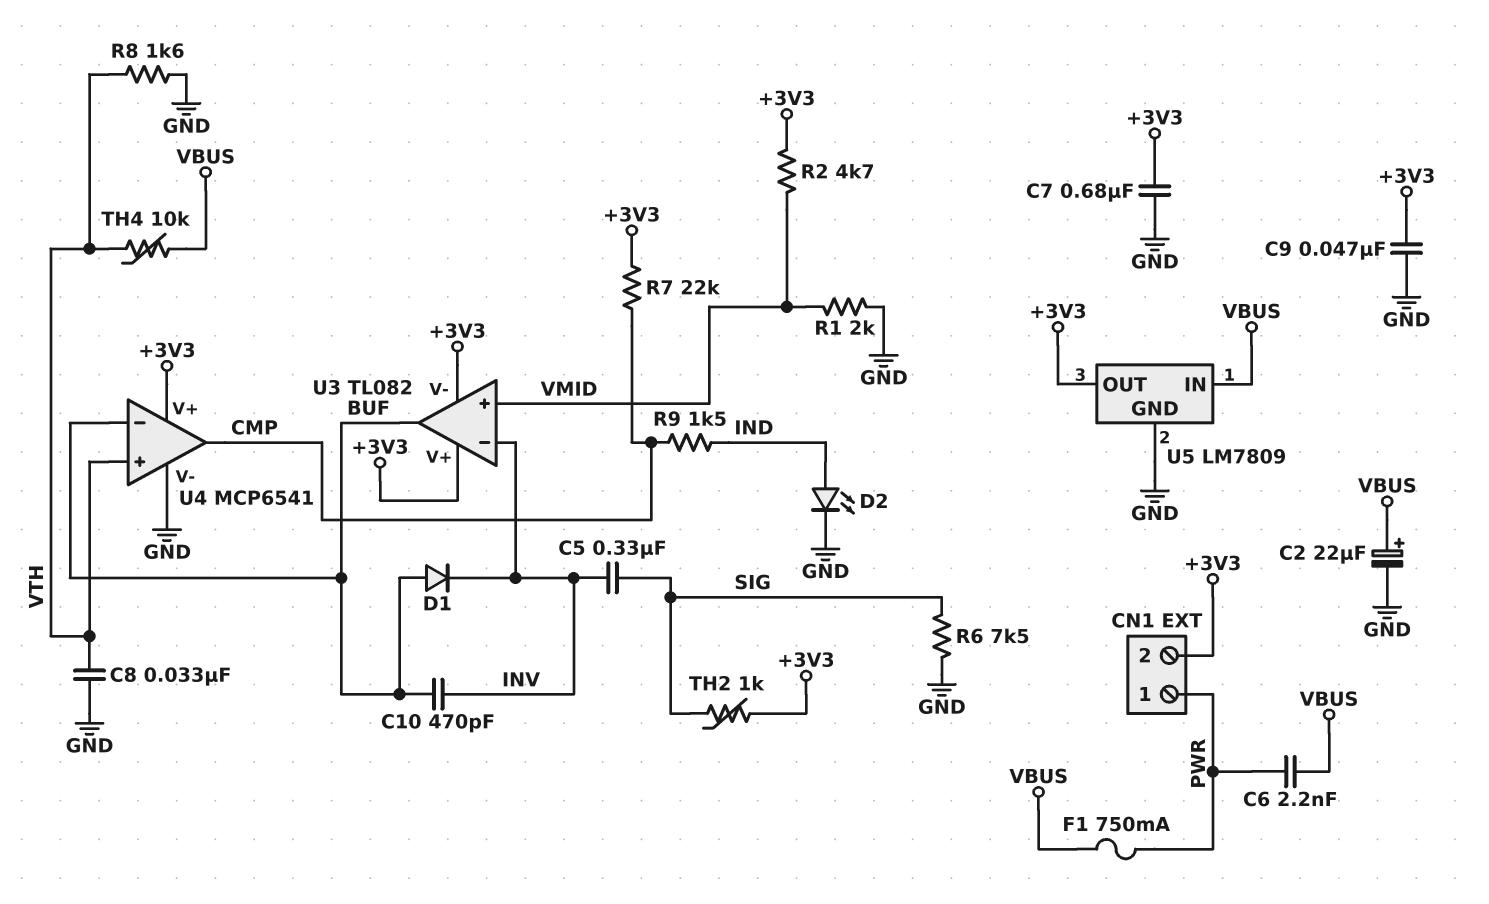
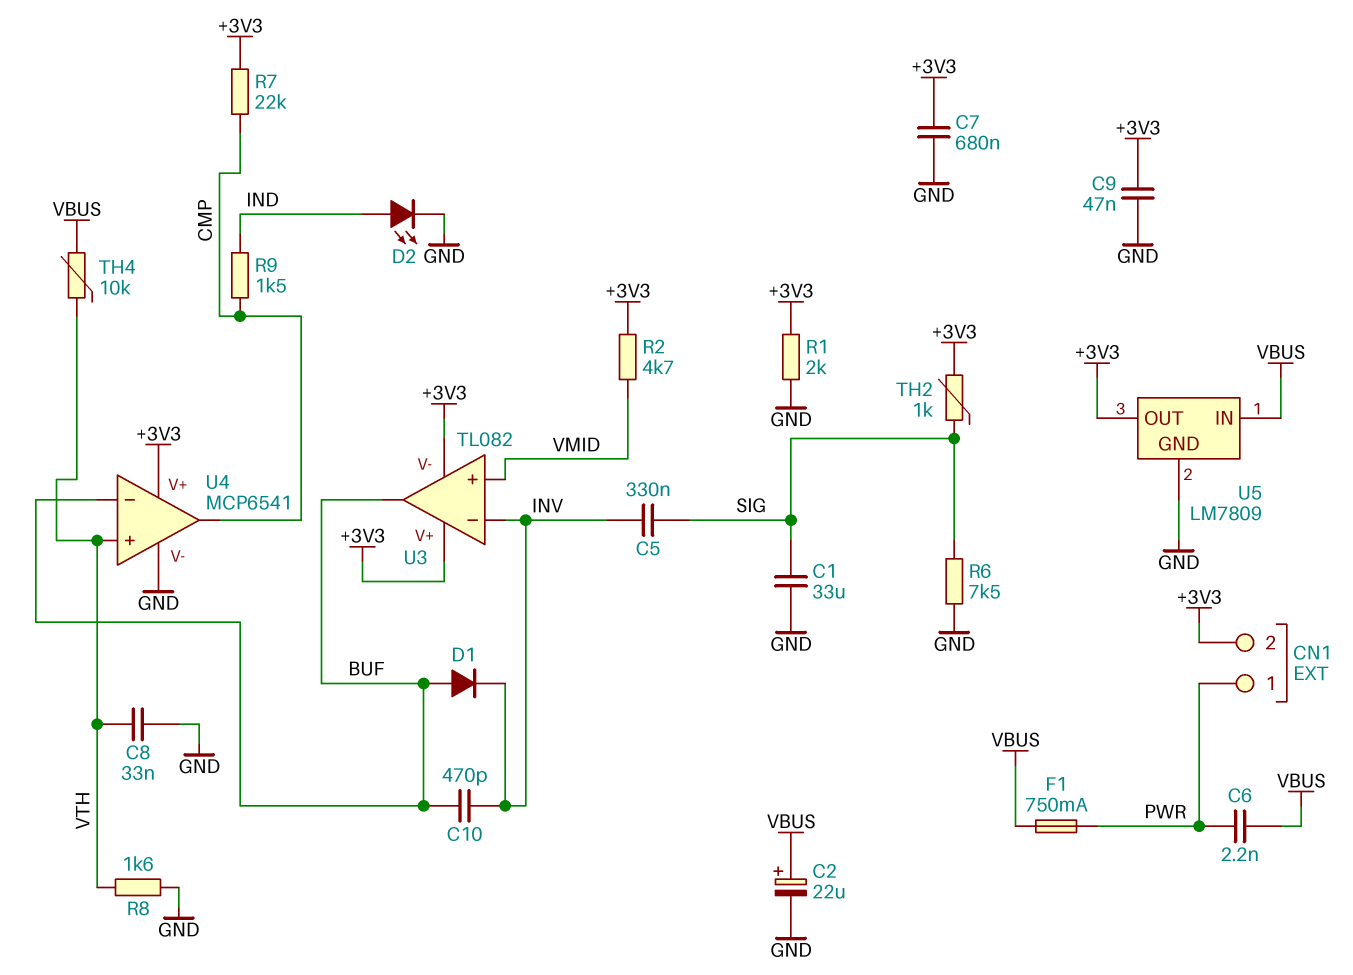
C1: none -> 33uF (GND, SIG)
R1: 2k (GND, VMID) -> 2k (+3V3, GND)

